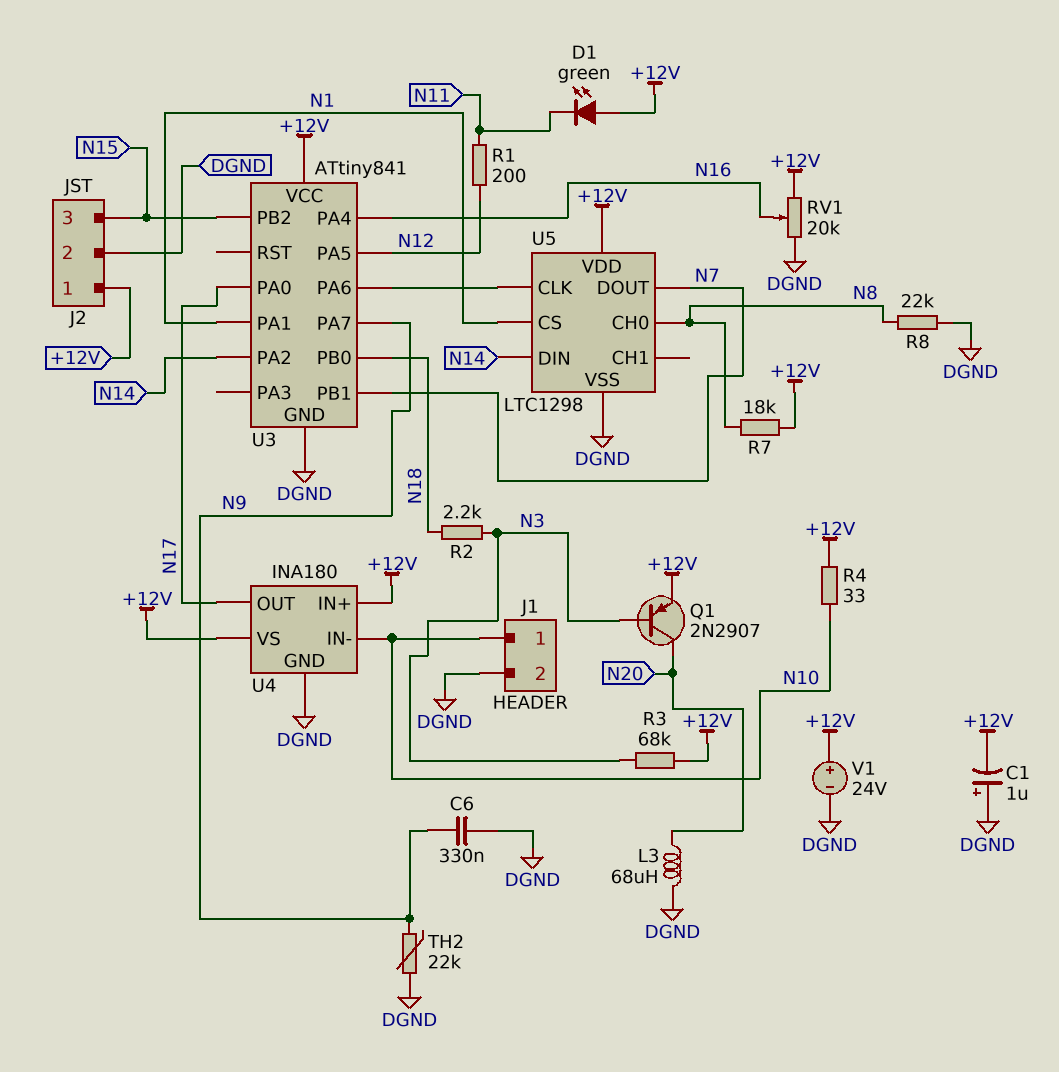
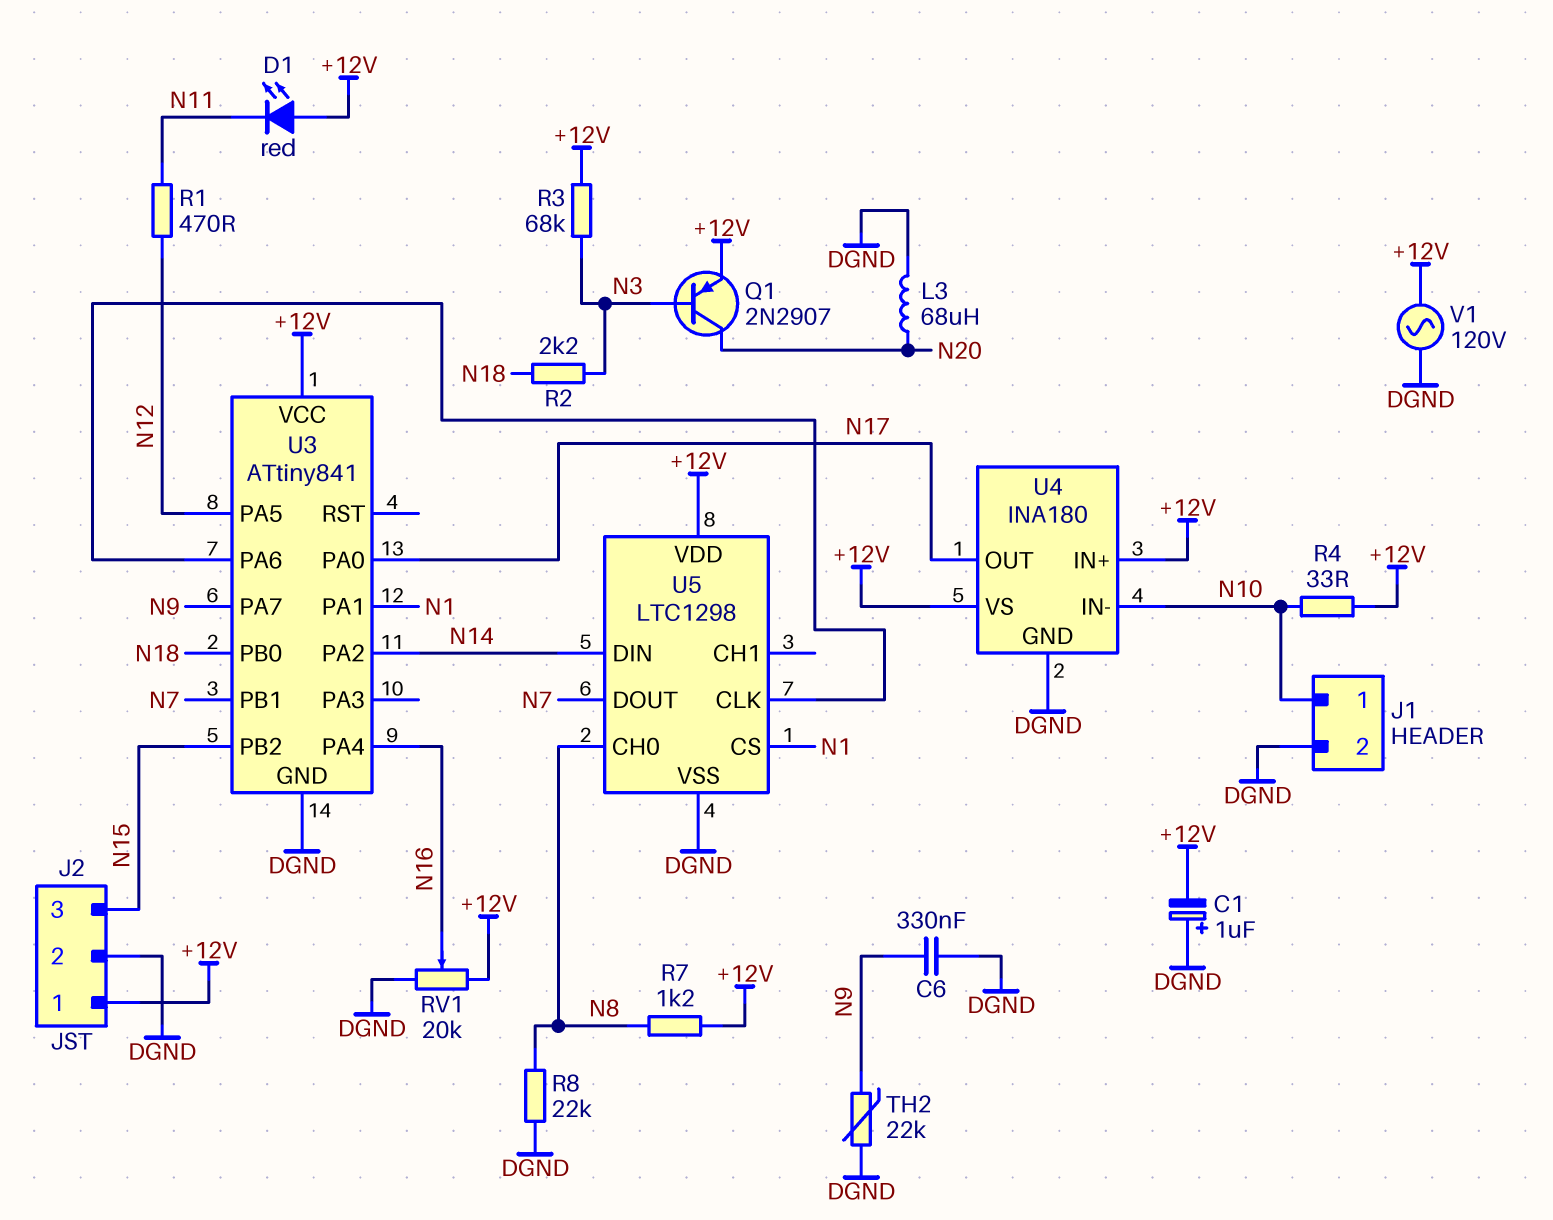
D1: LED green (A +12V, K N11) -> LED red (A +12V, K N11)
R1: 200 (N11, N12) -> 470 (N11, N12)
R7: 18k (+12V, N8) -> 1.2k (+12V, N8)
V1: 24V (plus +12V, minus DGND) -> AC 120V (+12V, DGND)

